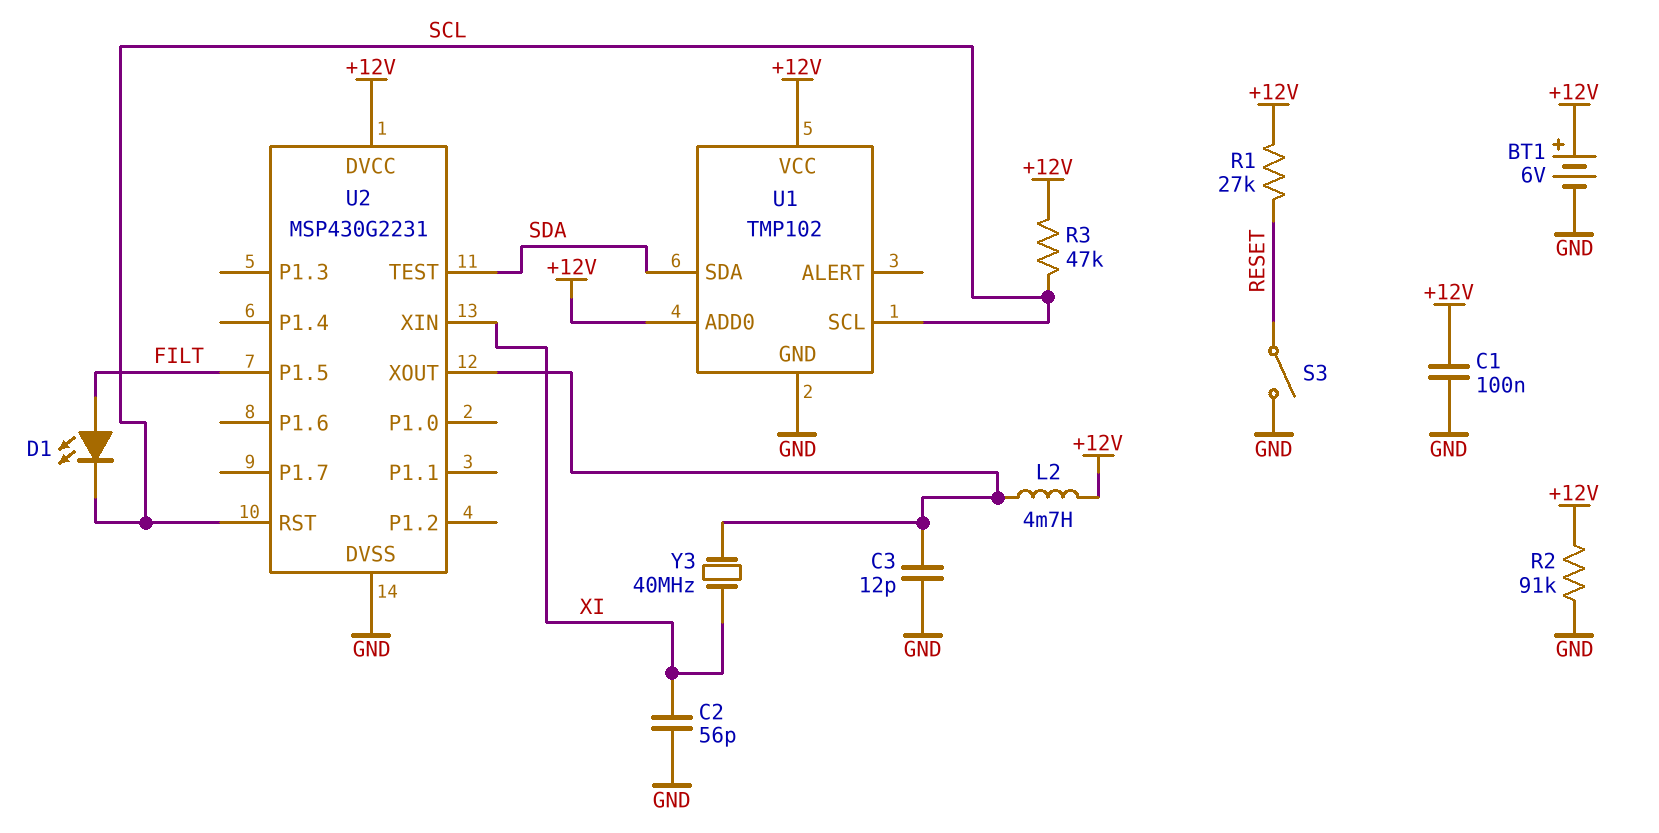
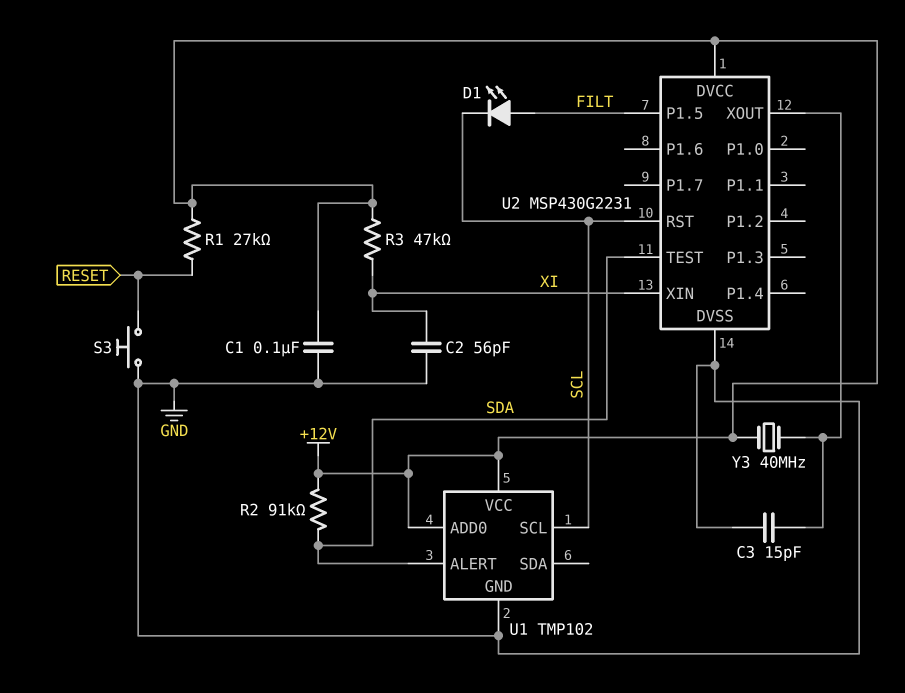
BT1: 6V (plus +12V, minus GND) -> none
C3: 12pF (GND, U2/XOUT) -> 15pF (GND, U2/XOUT)
L2: 4.7mH (+12V, U2/XOUT) -> none
R2: 91k (+12V, GND) -> 91k (+12V, SDA)
R3: 47k (+12V, SCL) -> 47k (+12V, XI)
S3: switch (GND, RESET) -> button (GND, RESET)
U1 pin ALERT: none -> SDA
U1 pin SDA: SDA -> none
Y3: 40MHz (U2/XOUT, XI) -> 40MHz (+12V, U2/XOUT)

